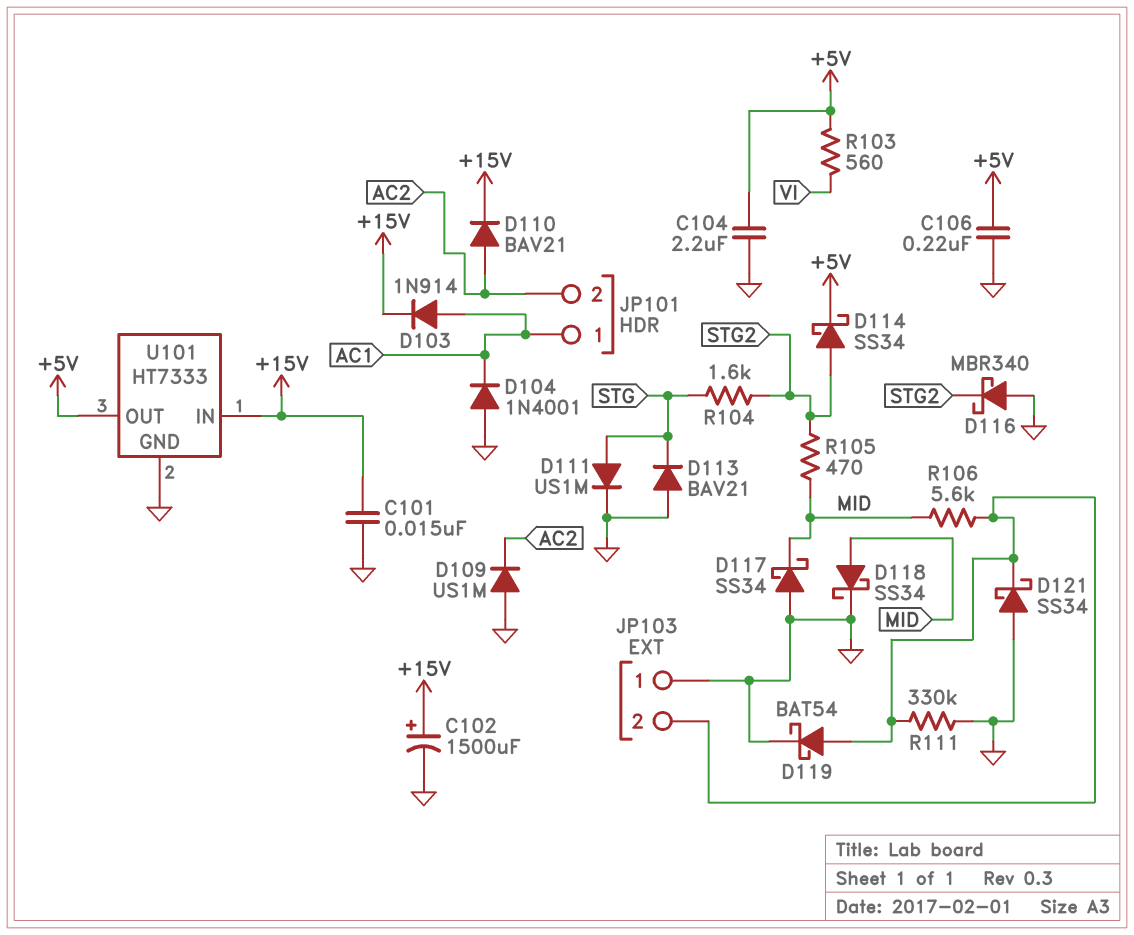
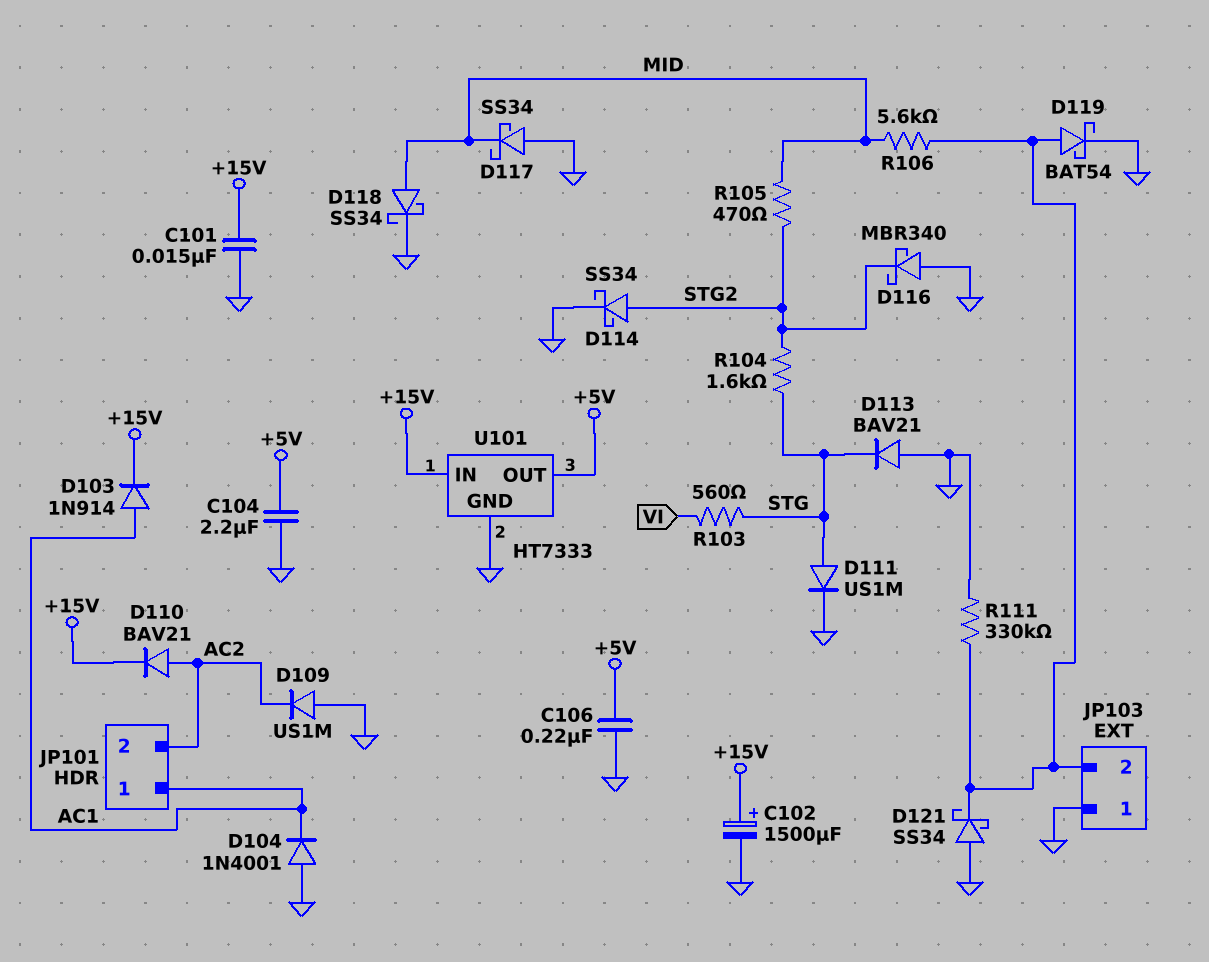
D114: schottky SS34 (A STG2, K +5V) -> schottky SS34 (A STG2, K GND)
R103: 560 (+5V, VI) -> 560 (STG, VI)

